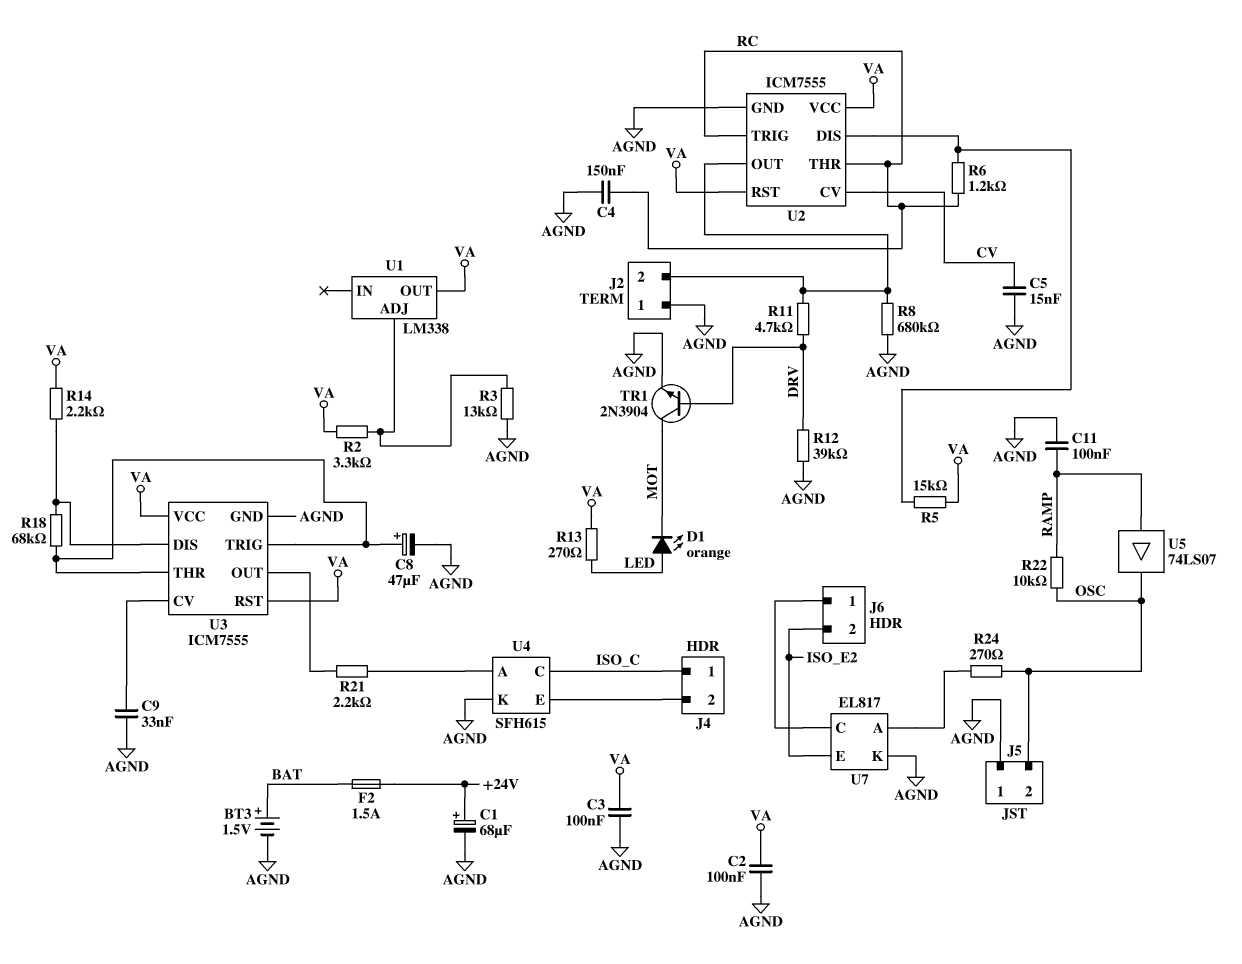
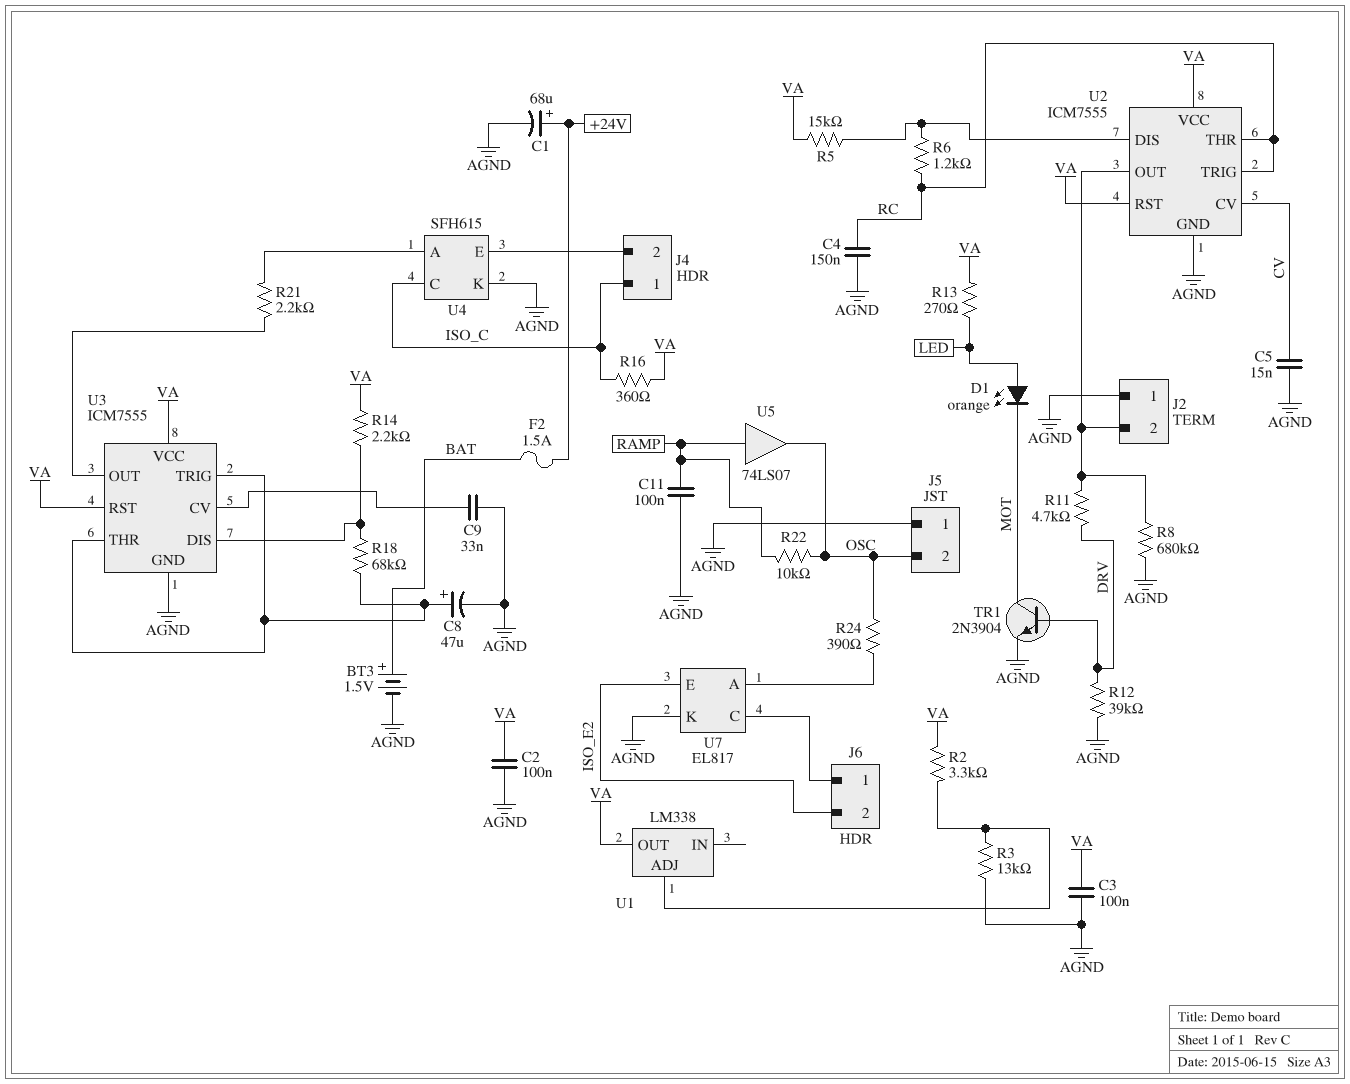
R16: none -> 360 (ISO_C, VA)
R24: 270 (OSC, U7/A) -> 390 (OSC, U7/A)

